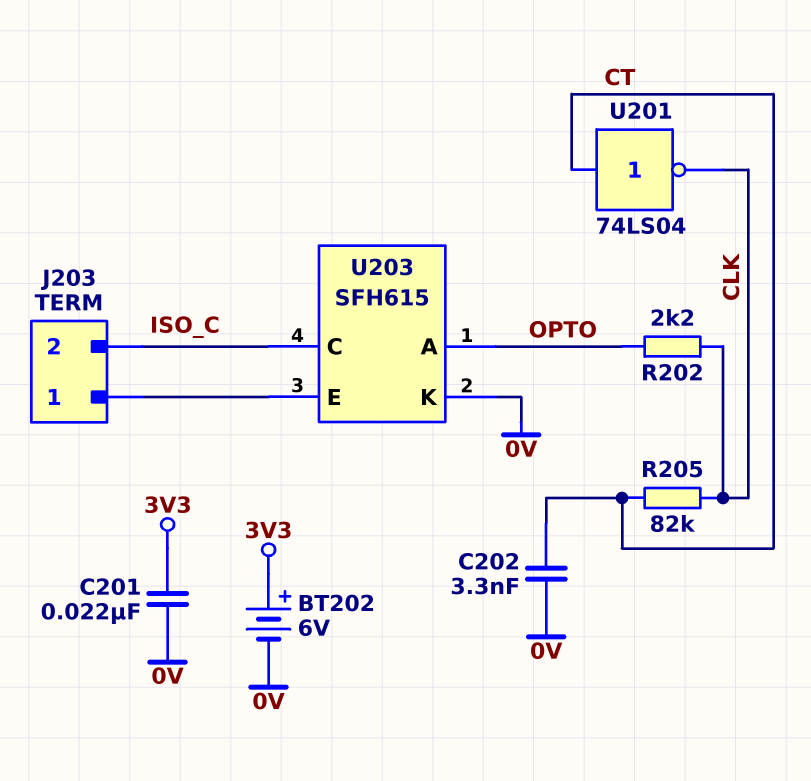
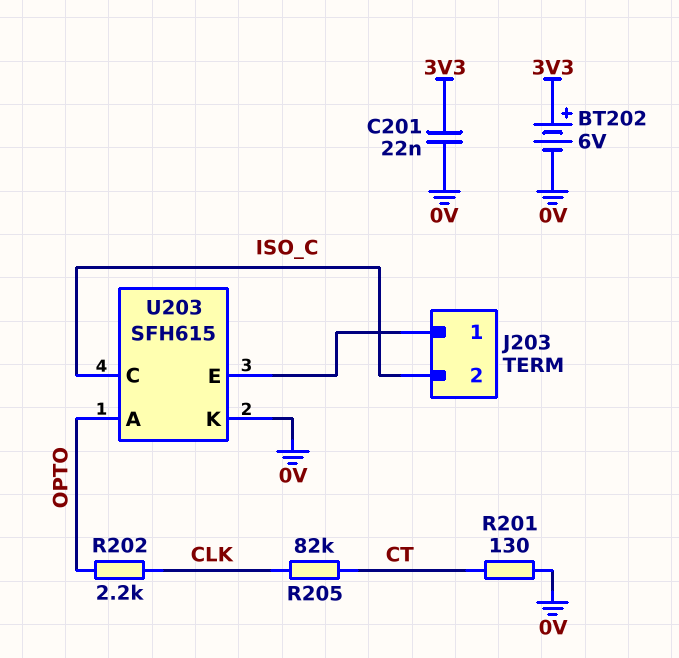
C202: 3.3nF (0V, CT) -> none
R201: none -> 130 (0V, CT)
U201: NOT 74LS04 (in CT, out CLK) -> none

